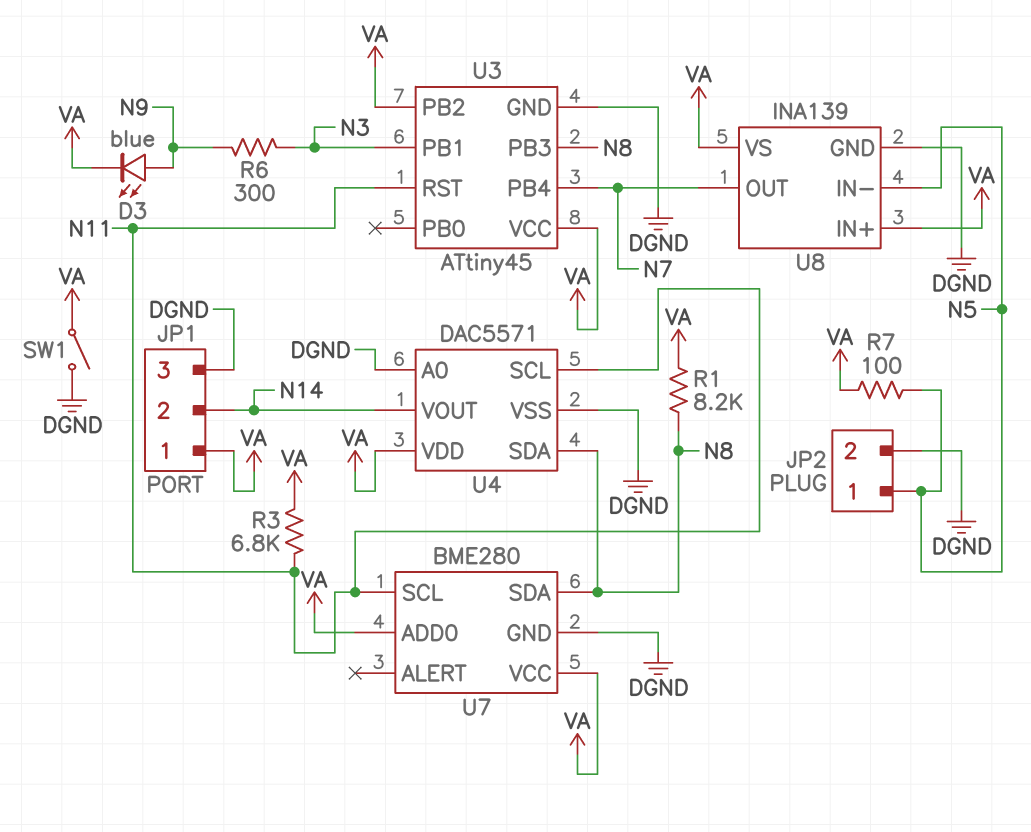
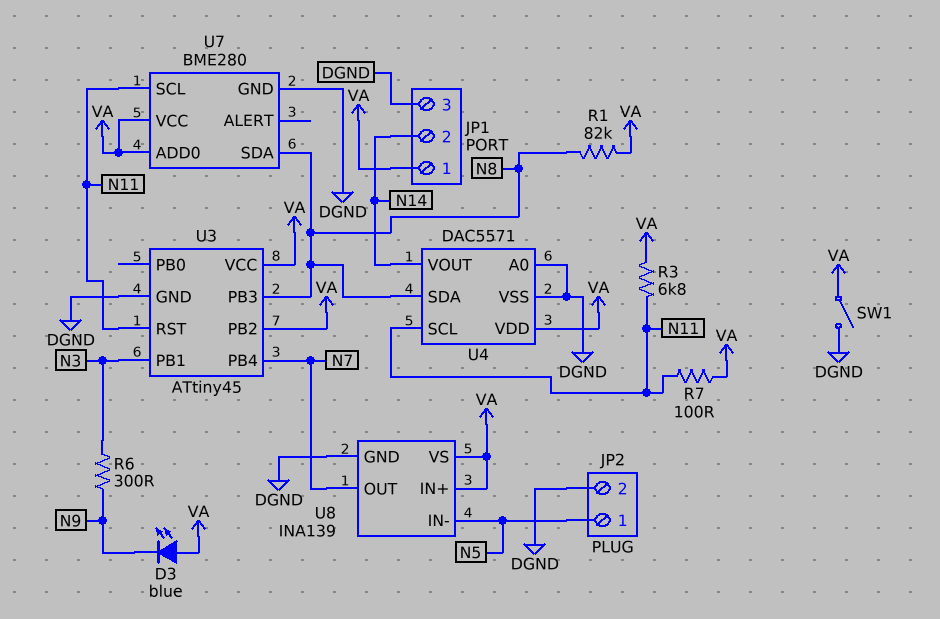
D3: LED blue (A N9, K VA) -> LED blue (A VA, K N9)
R1: 8.2k (N8, VA) -> 82k (N8, VA)
R7: 100 (N5, VA) -> 100 (N11, VA)

